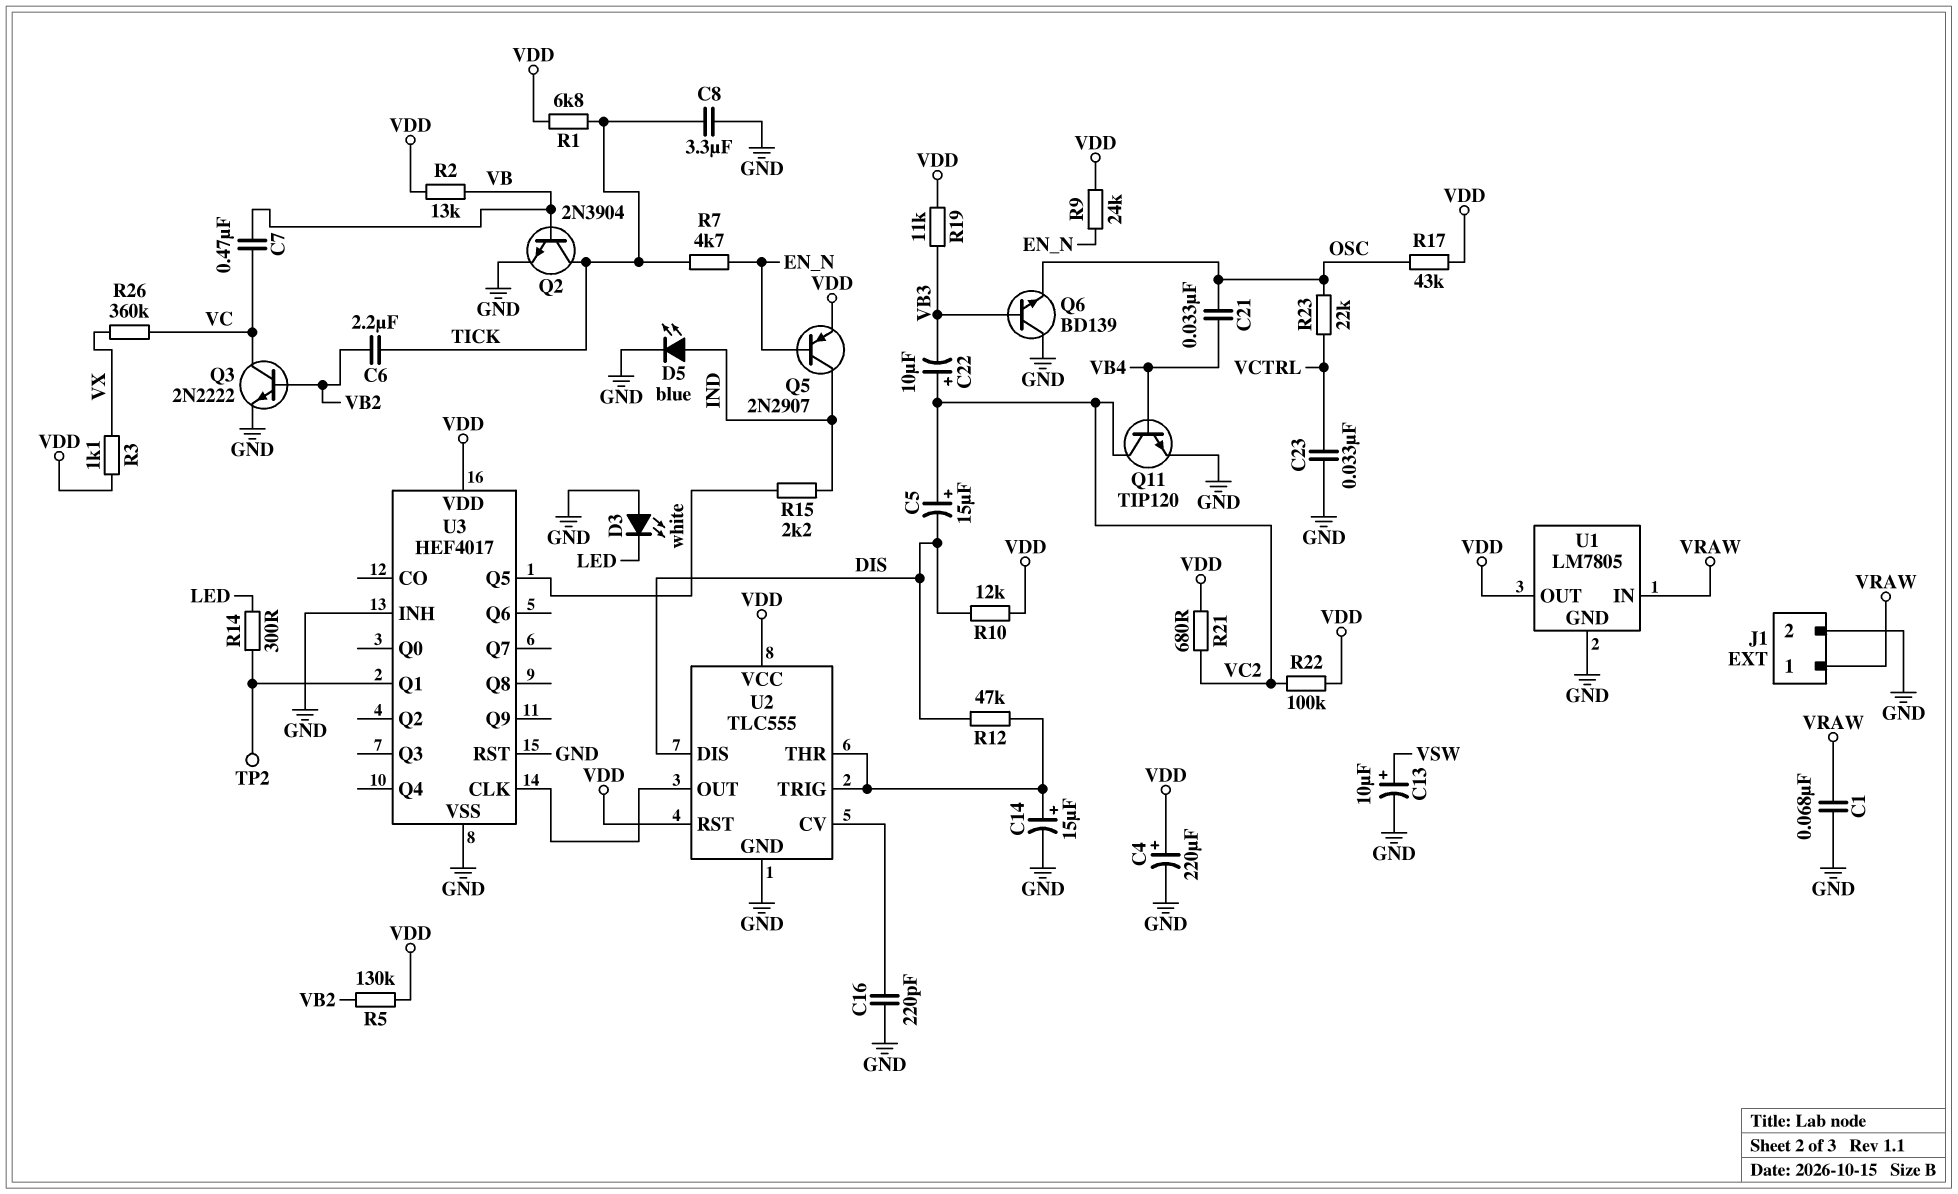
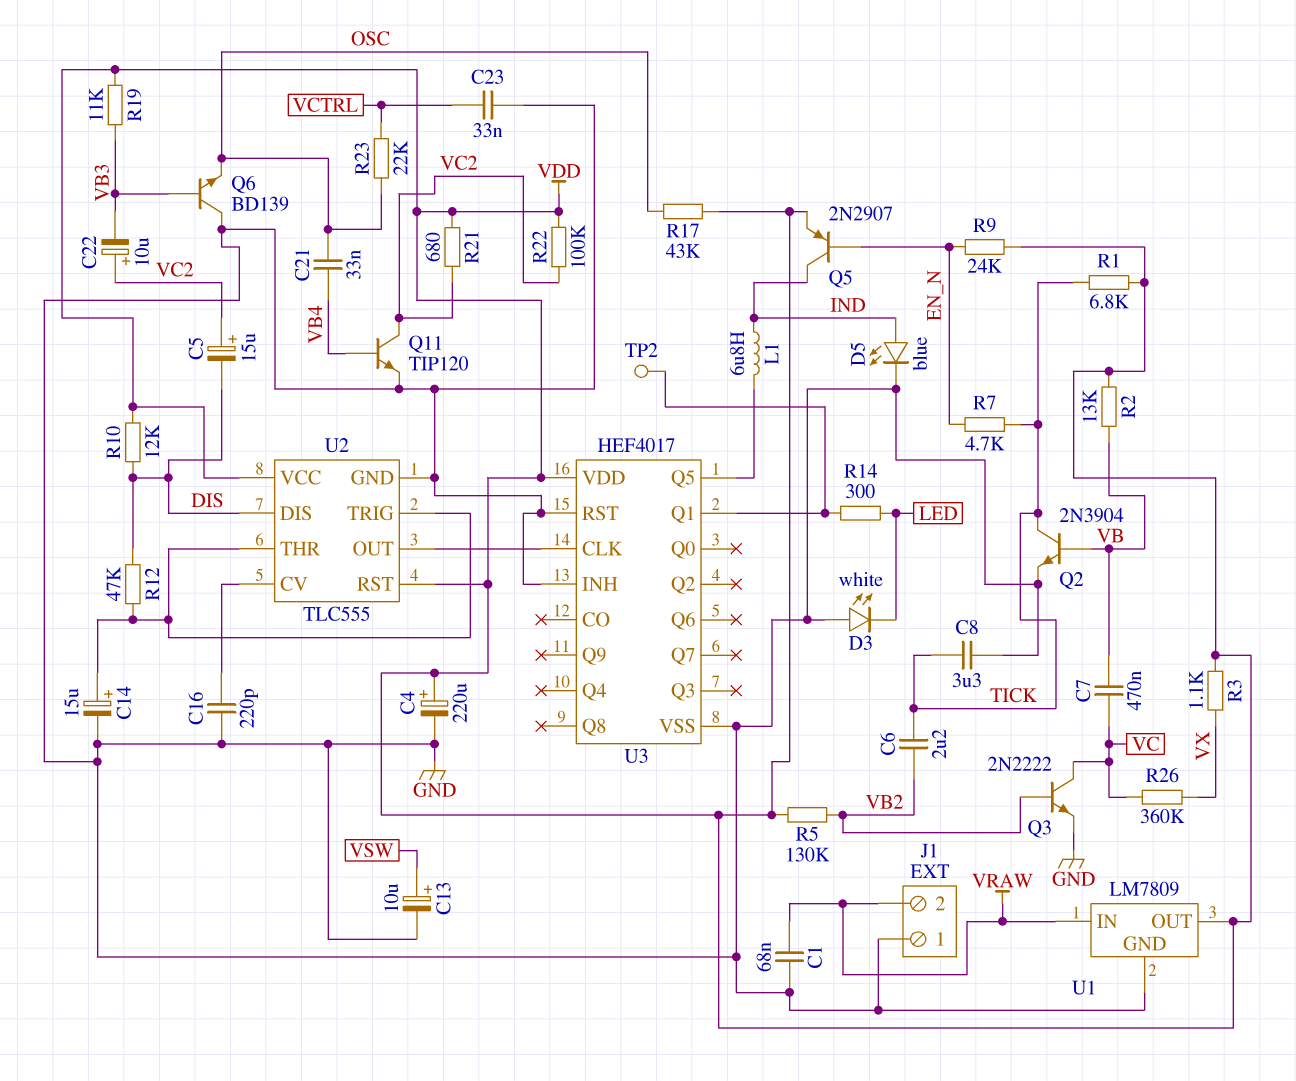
J1 pin 1: VRAW -> GND
J1 pin 2: GND -> VRAW
L1: none -> 6.8uH (IND, U3/Q5)
R15: 2.2k (IND, U3/Q5) -> none
U1: LM7805 -> LM7809

